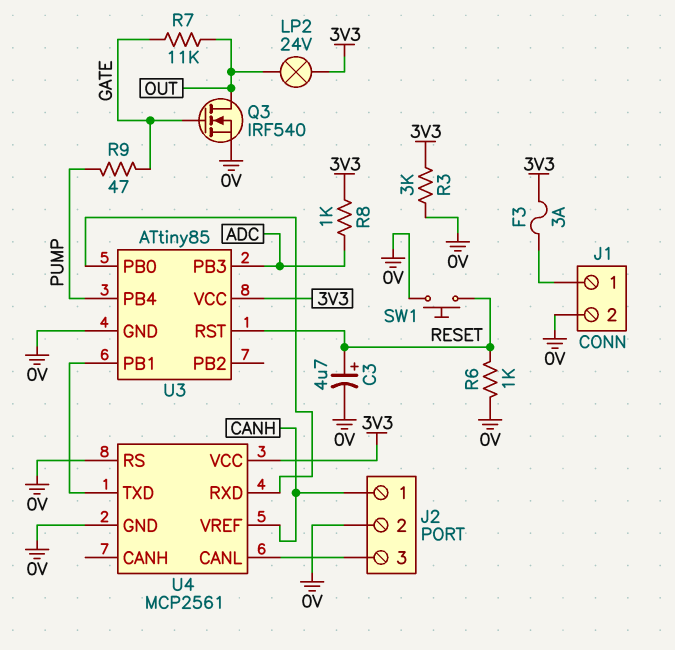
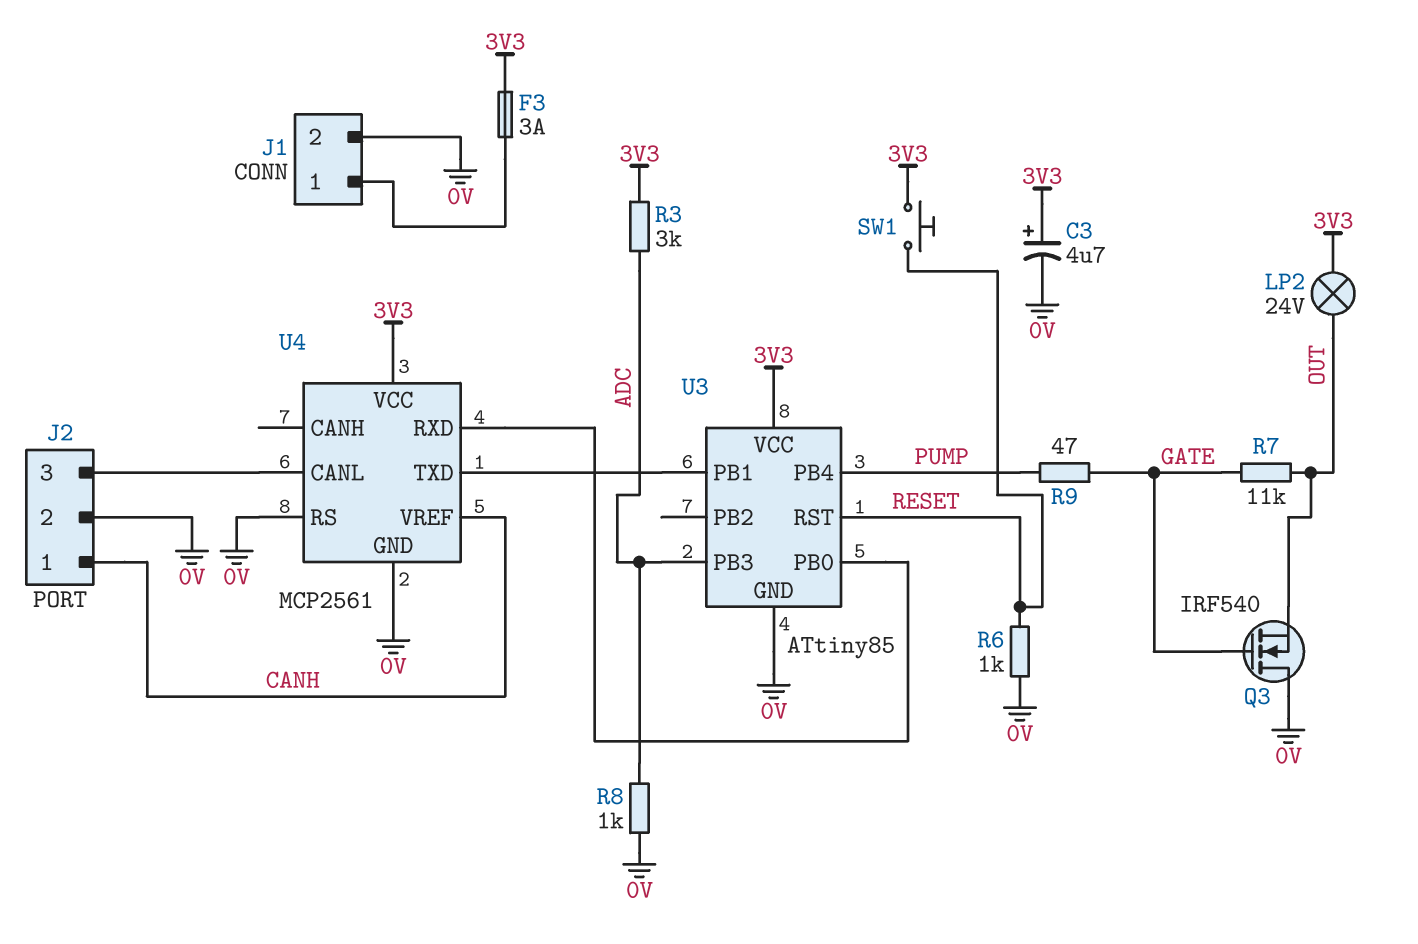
C3: 4.7uF (plus RESET, minus 0V) -> 4.7uF (plus 3V3, minus 0V)
Q3: NMOS IRF540 (G GATE, D OUT, S 0V) -> NMOS IRF540 (G GATE, D 0V, S OUT)
R3: 3k (0V, 3V3) -> 3k (3V3, ADC)
R8: 1k (3V3, ADC) -> 1k (0V, ADC)
SW1: button (0V, RESET) -> button (3V3, RESET)

